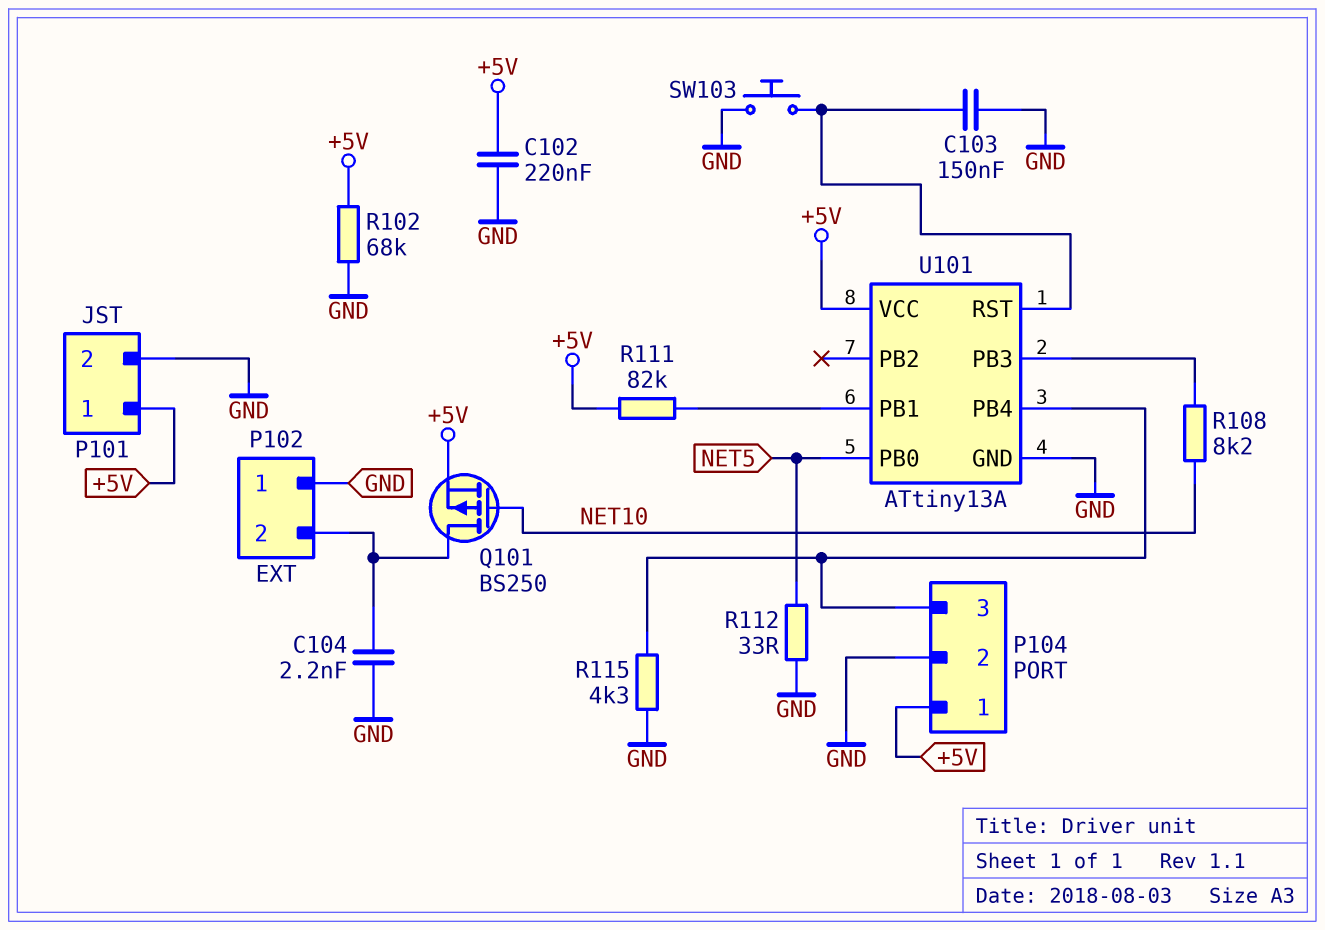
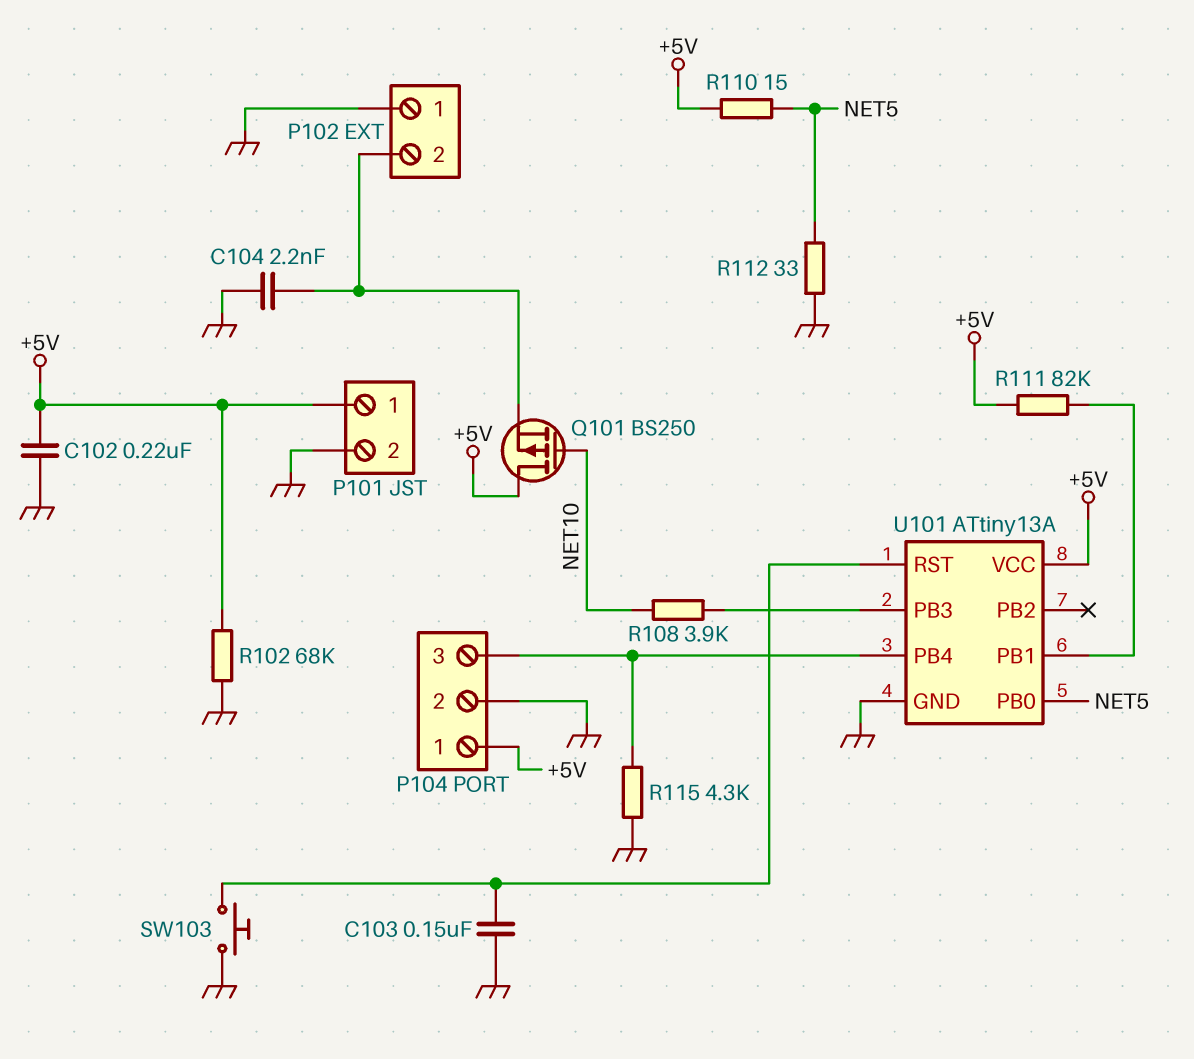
Q101: PMOS BS250 (G NET10, D P102/2, S +5V) -> PMOS BS250 (G NET10, D +5V, S P102/2)
R108: 8.2k (NET10, U101/PB3) -> 3.9k (NET10, U101/PB3)
R110: none -> 15 (+5V, NET5)

